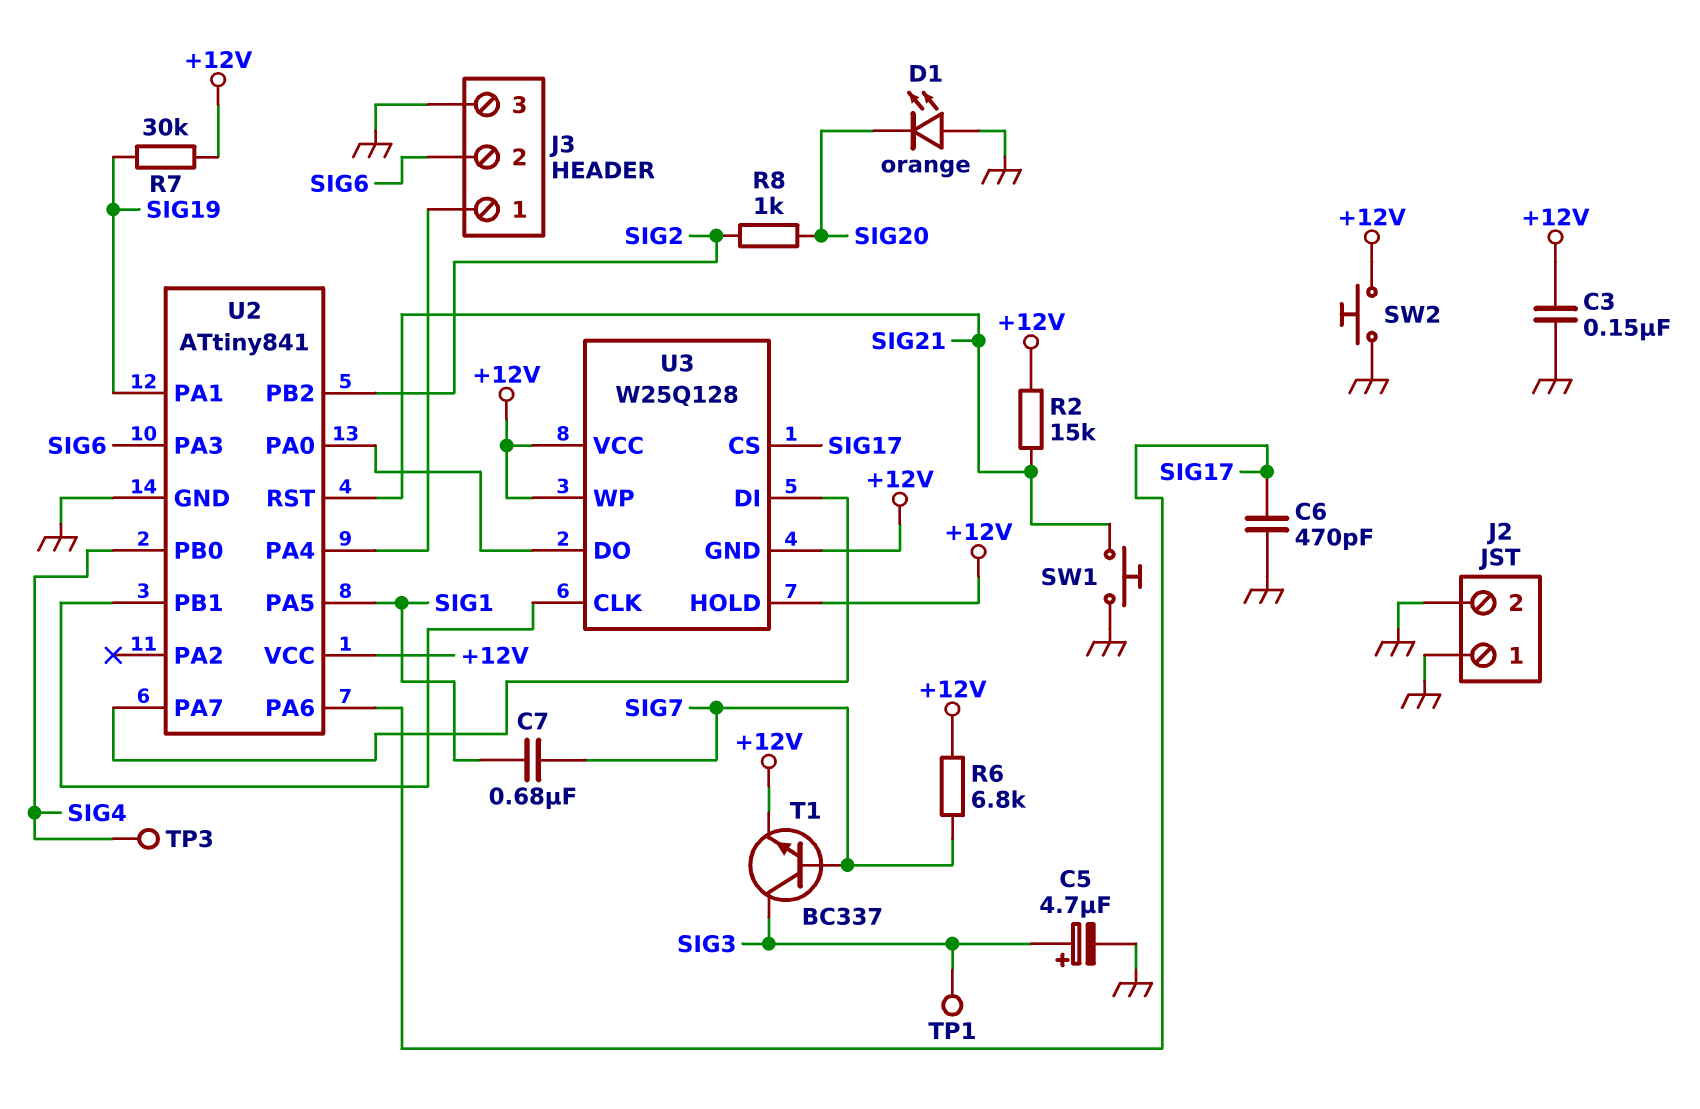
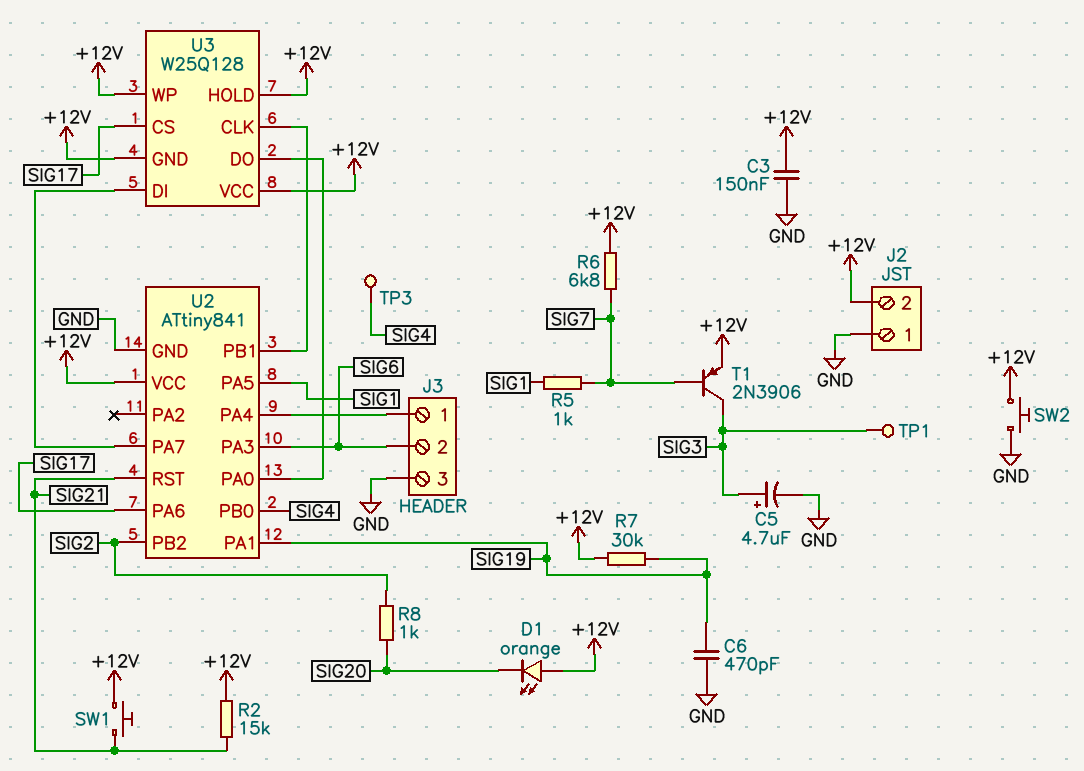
C6: 470pF (GND, SIG17) -> 470pF (GND, SIG19)
C7: 680nF (SIG1, SIG7) -> none
D1: LED orange (A GND, K SIG20) -> LED orange (A +12V, K SIG20)
J2 pin 2: GND -> +12V
R5: none -> 1k (SIG1, SIG7)
SW1: button (GND, SIG21) -> button (+12V, SIG21)
T1: NPN BC337 (B SIG7, C SIG3, E +12V) -> PNP 2N3906 (B SIG7, C SIG3, E +12V)

